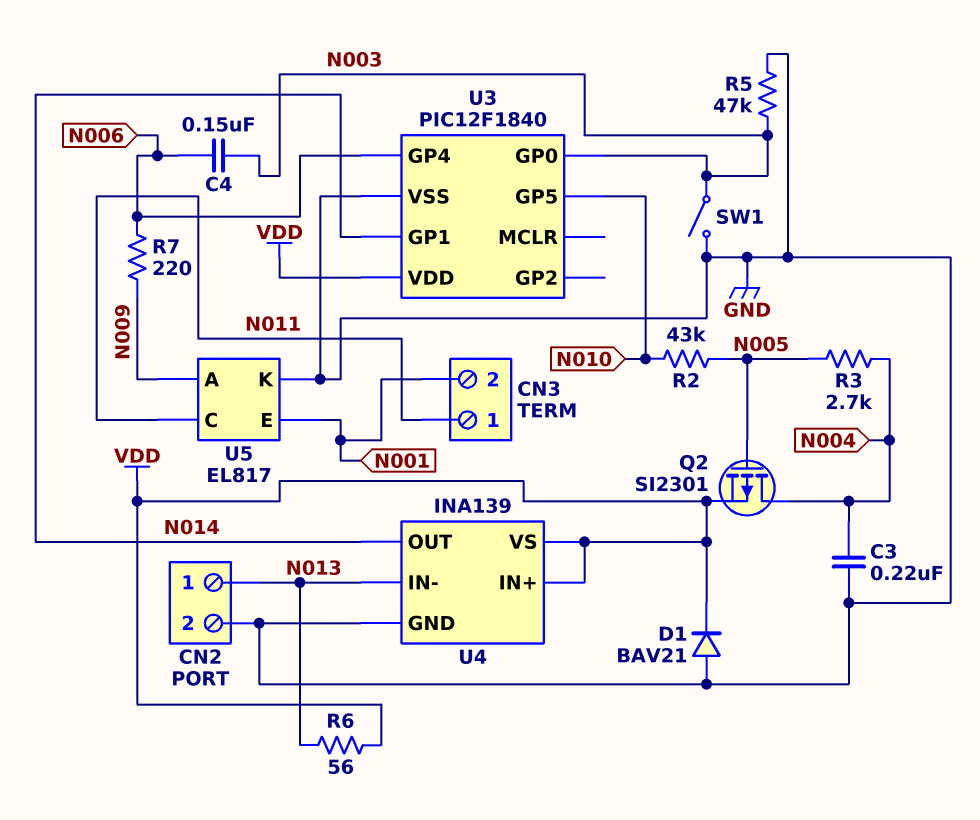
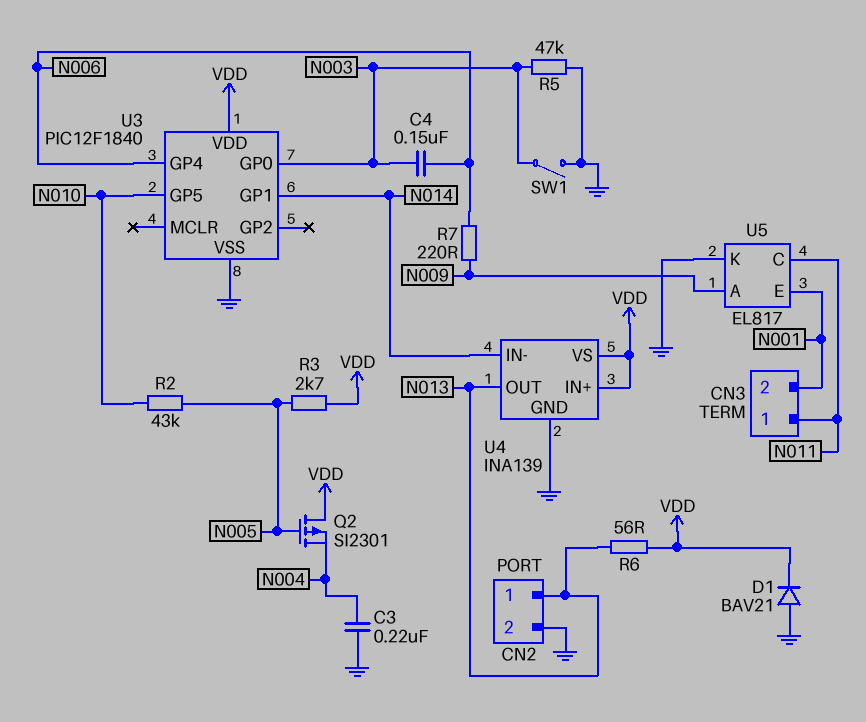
Q2: PMOS SI2301 (G N005, D N004, S VDD) -> PMOS SI2301 (G N005, D VDD, S N004)
R3: 2.7k (N004, N005) -> 2.7k (N005, VDD)
U4 pin IN-: N013 -> N014
U4 pin OUT: N014 -> N013

